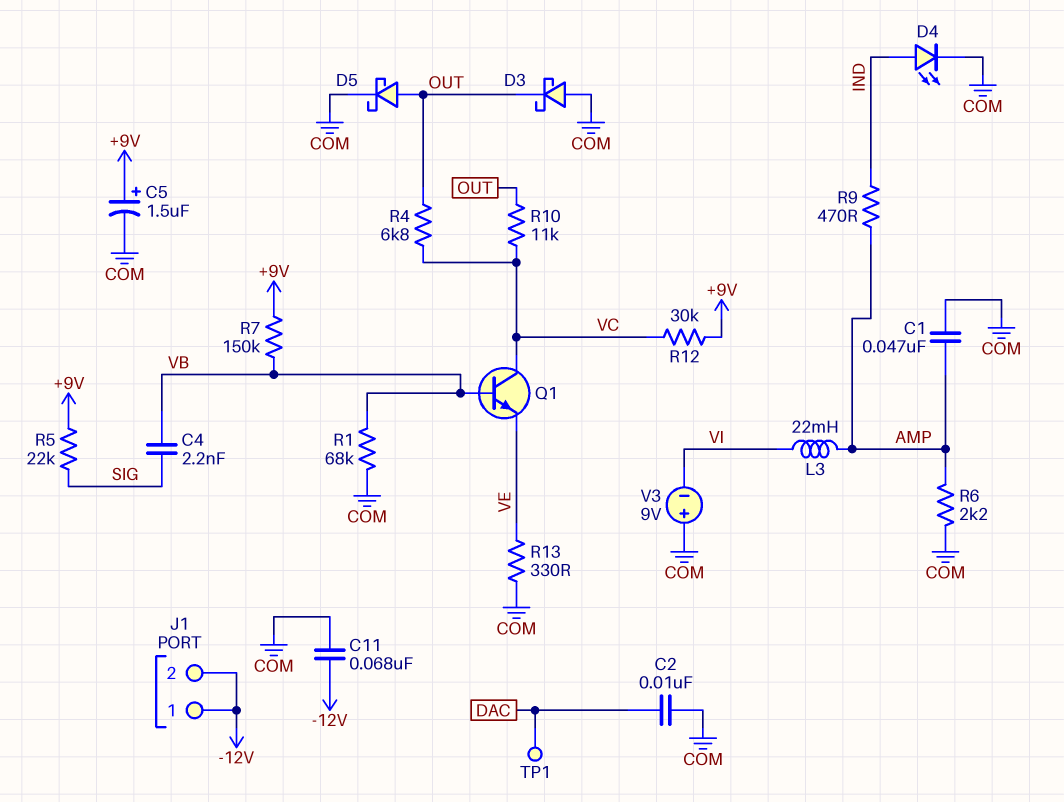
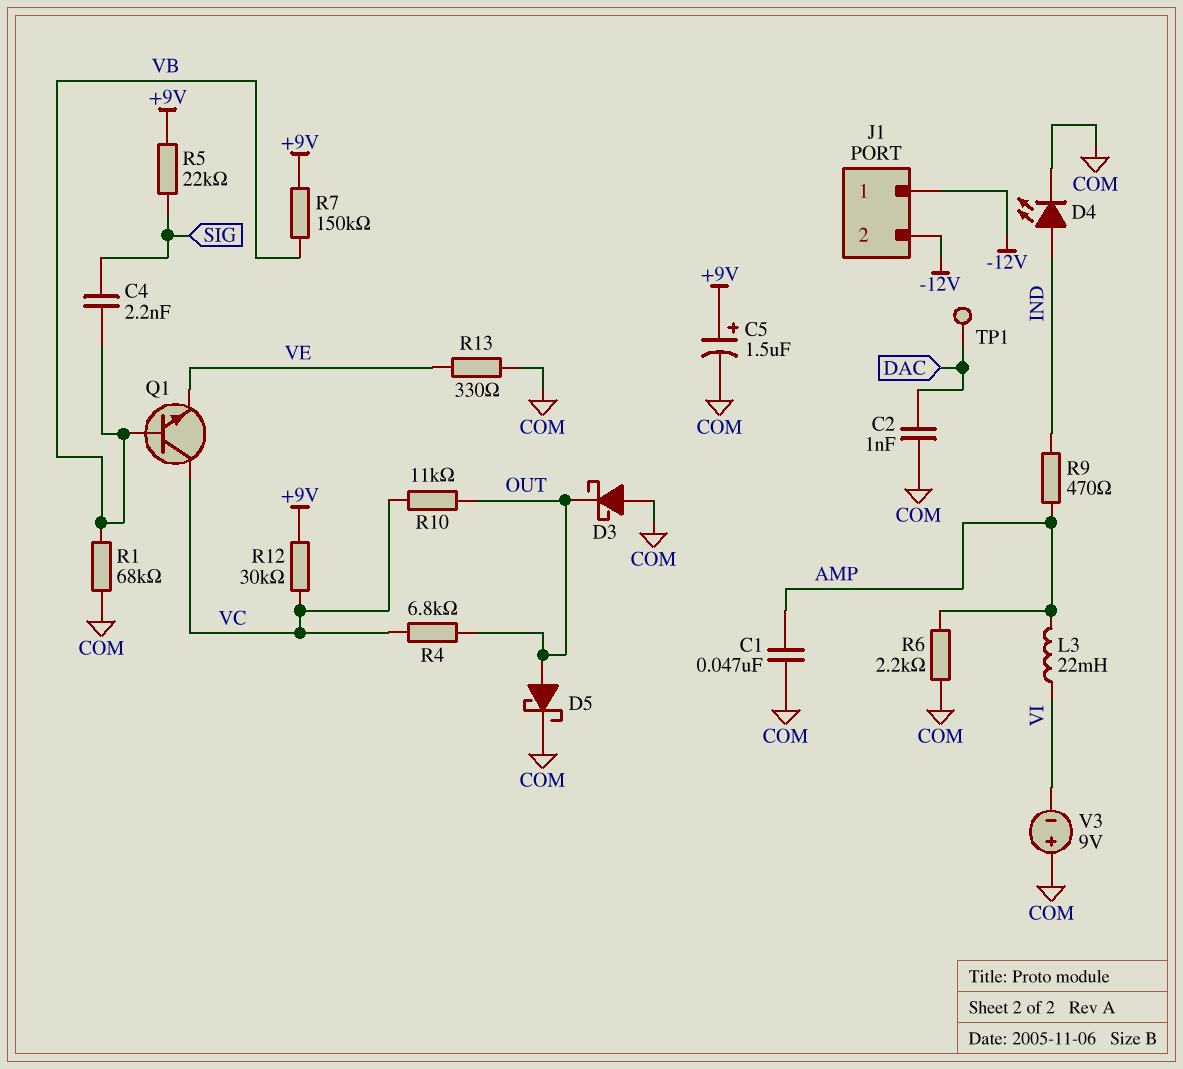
C2: 10nF (COM, DAC) -> 1nF (COM, DAC)
C11: 68nF (-12V, COM) -> none

